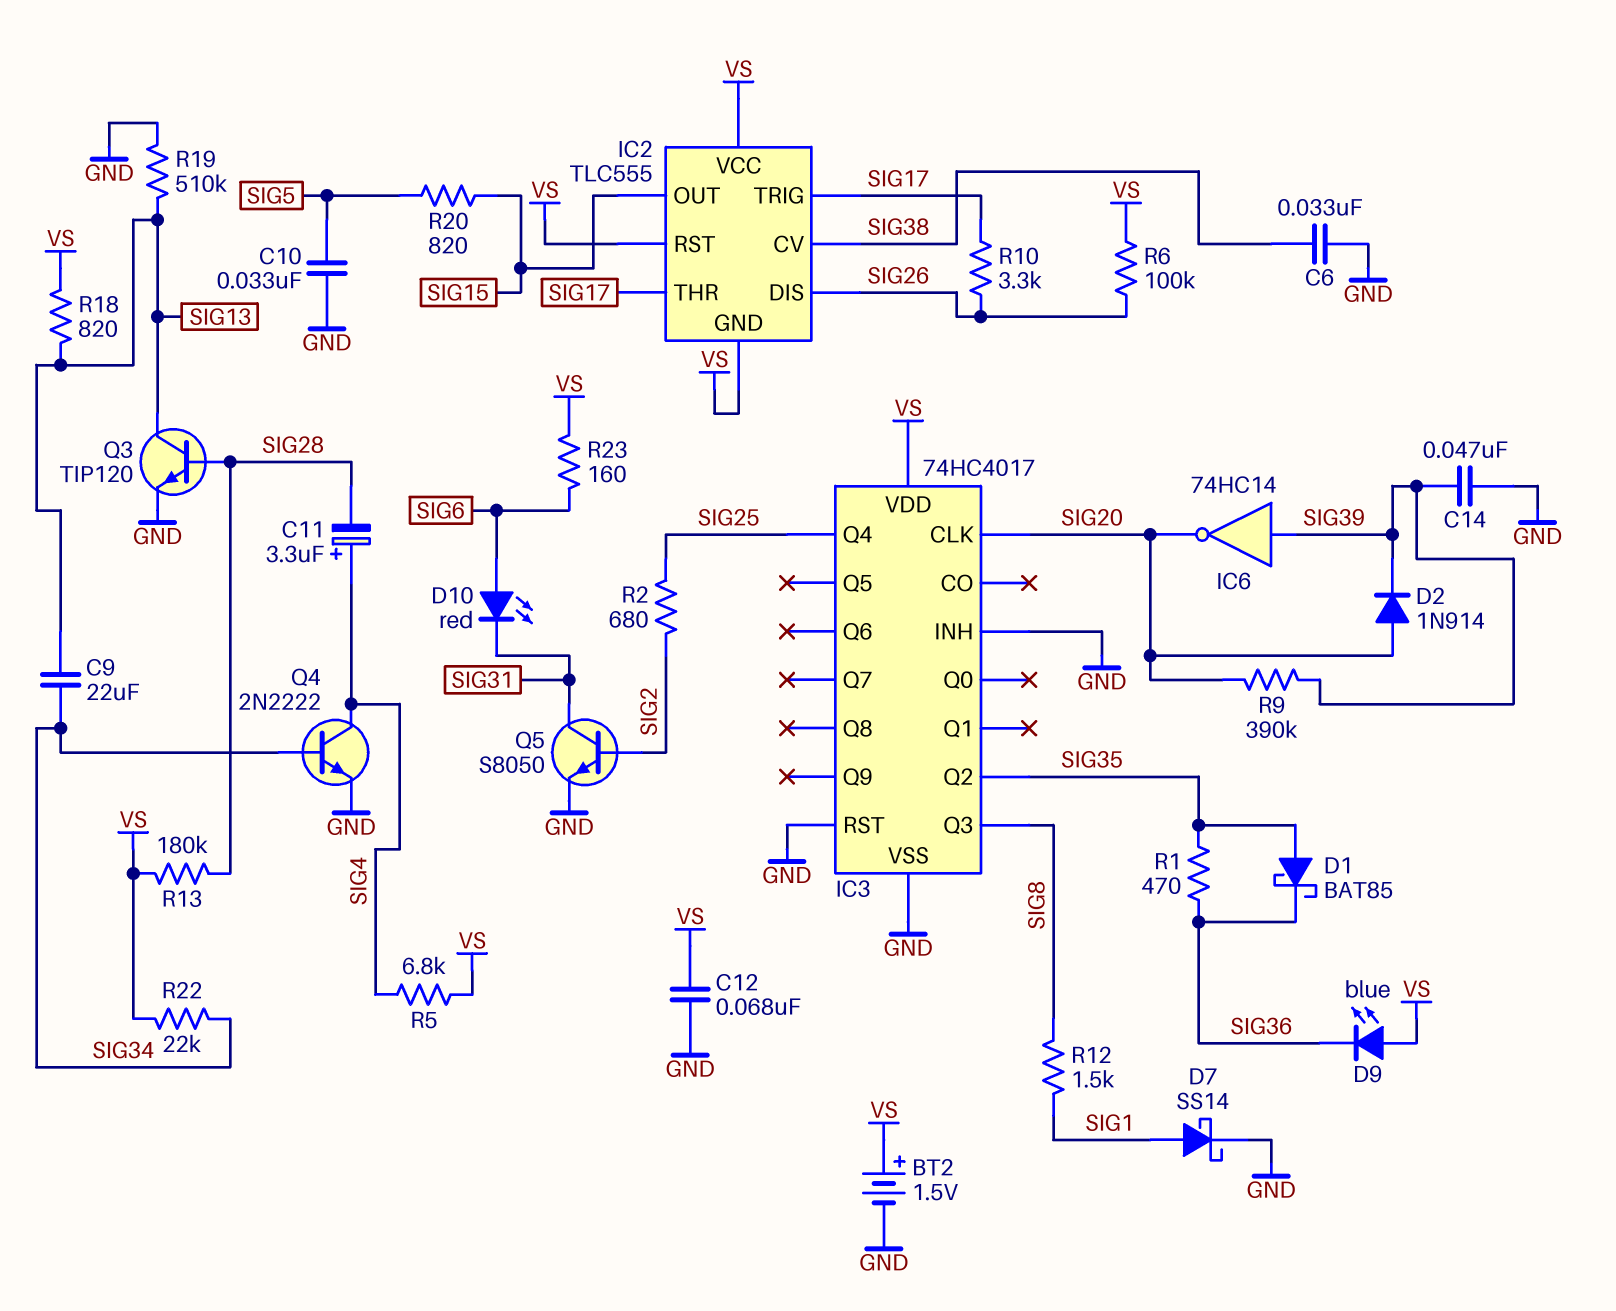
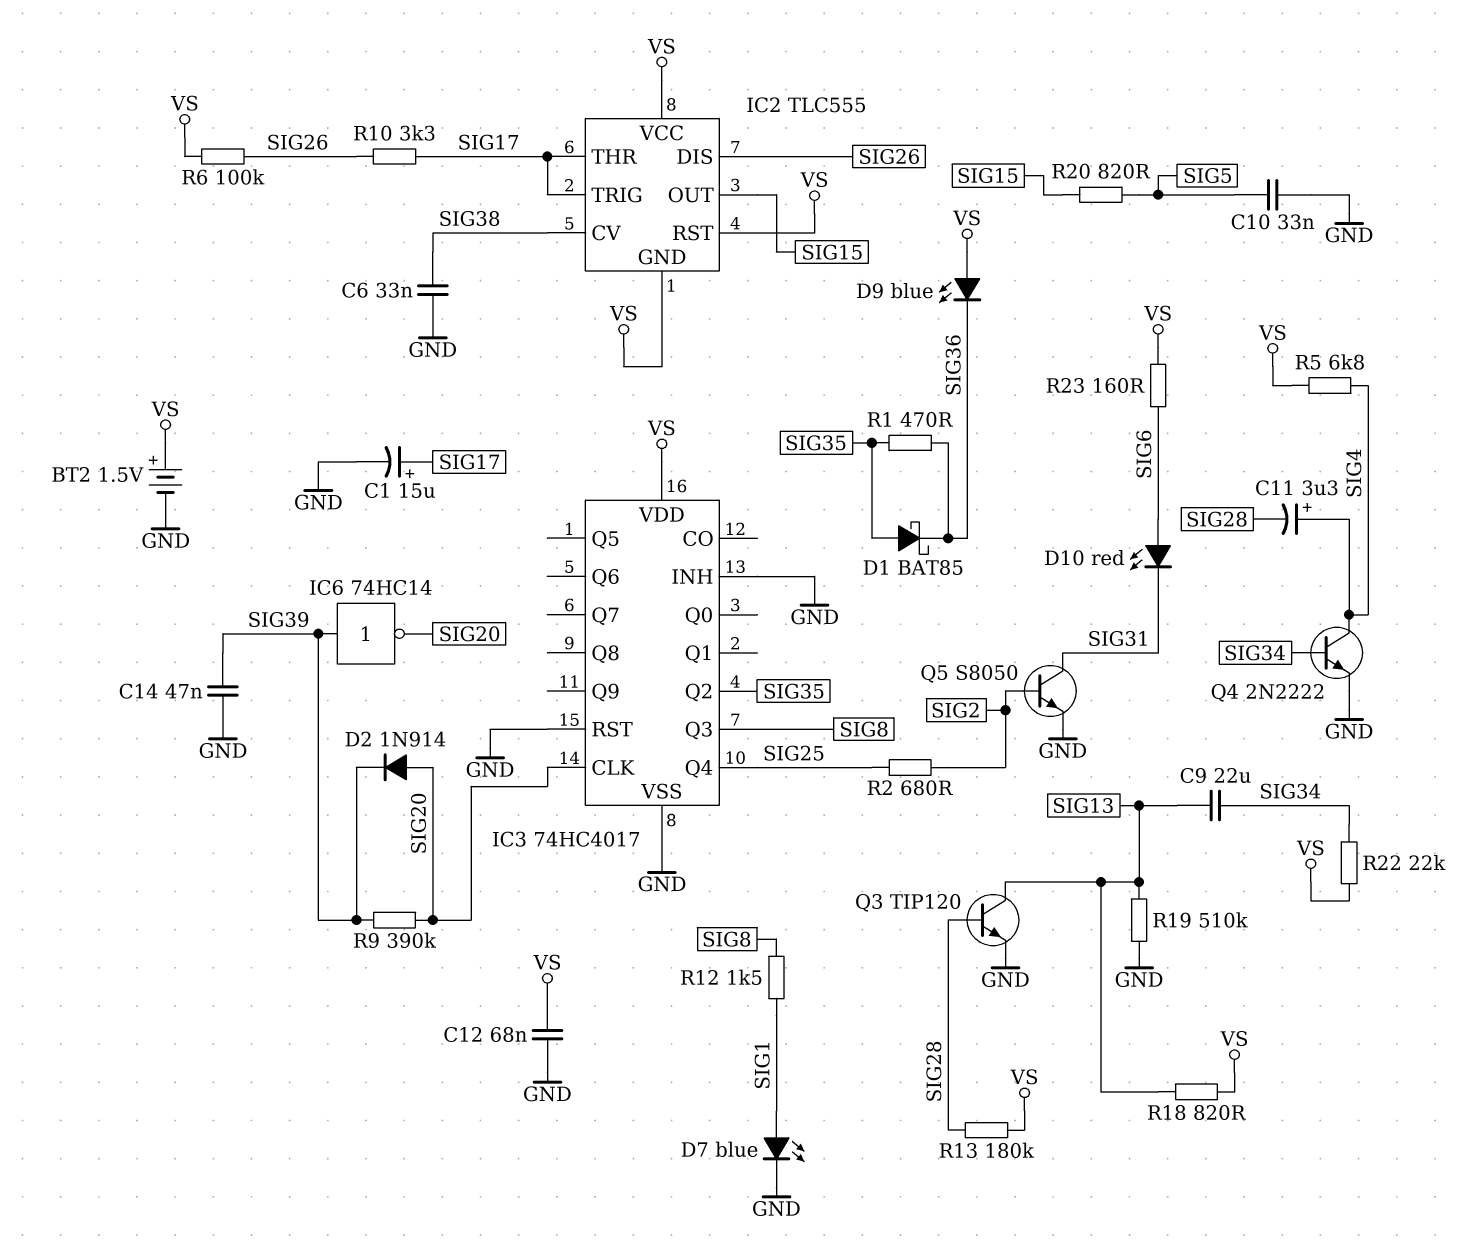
C1: none -> 15uF (plus SIG17, minus GND)
D7: schottky SS14 (A SIG1, K GND) -> LED blue (A SIG1, K GND)

